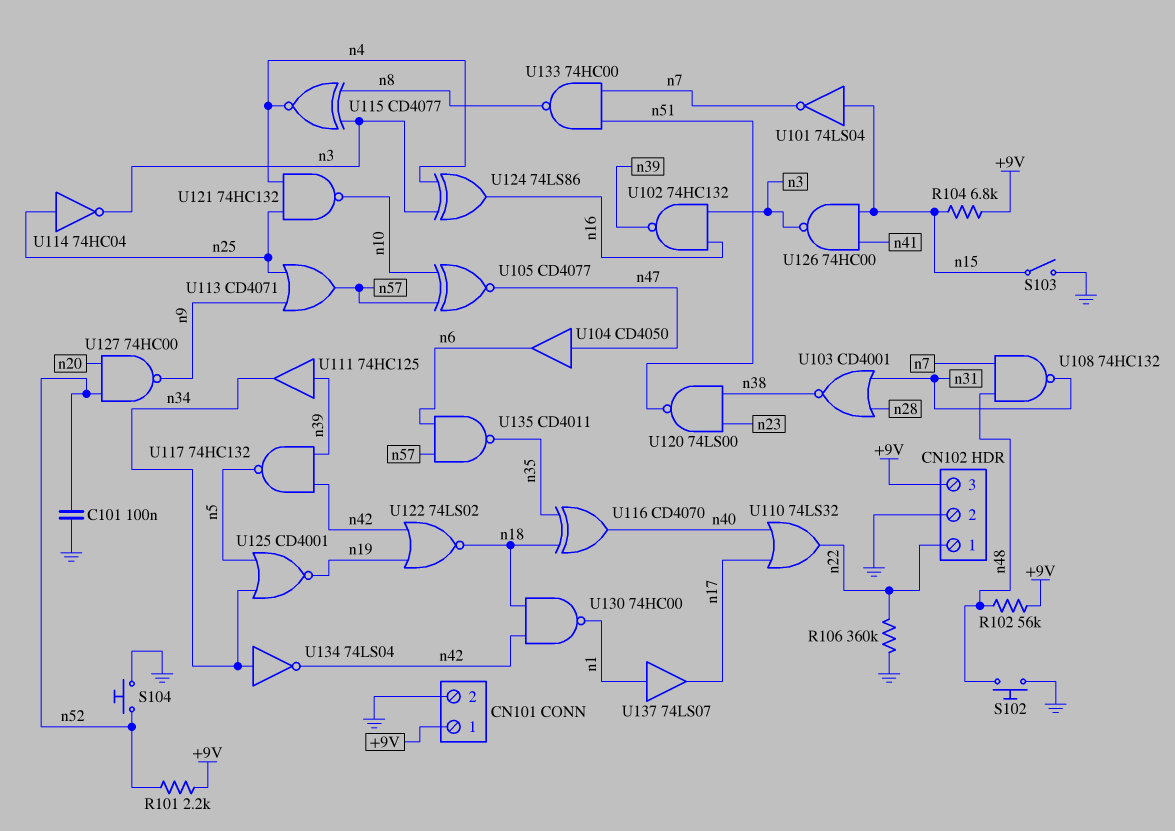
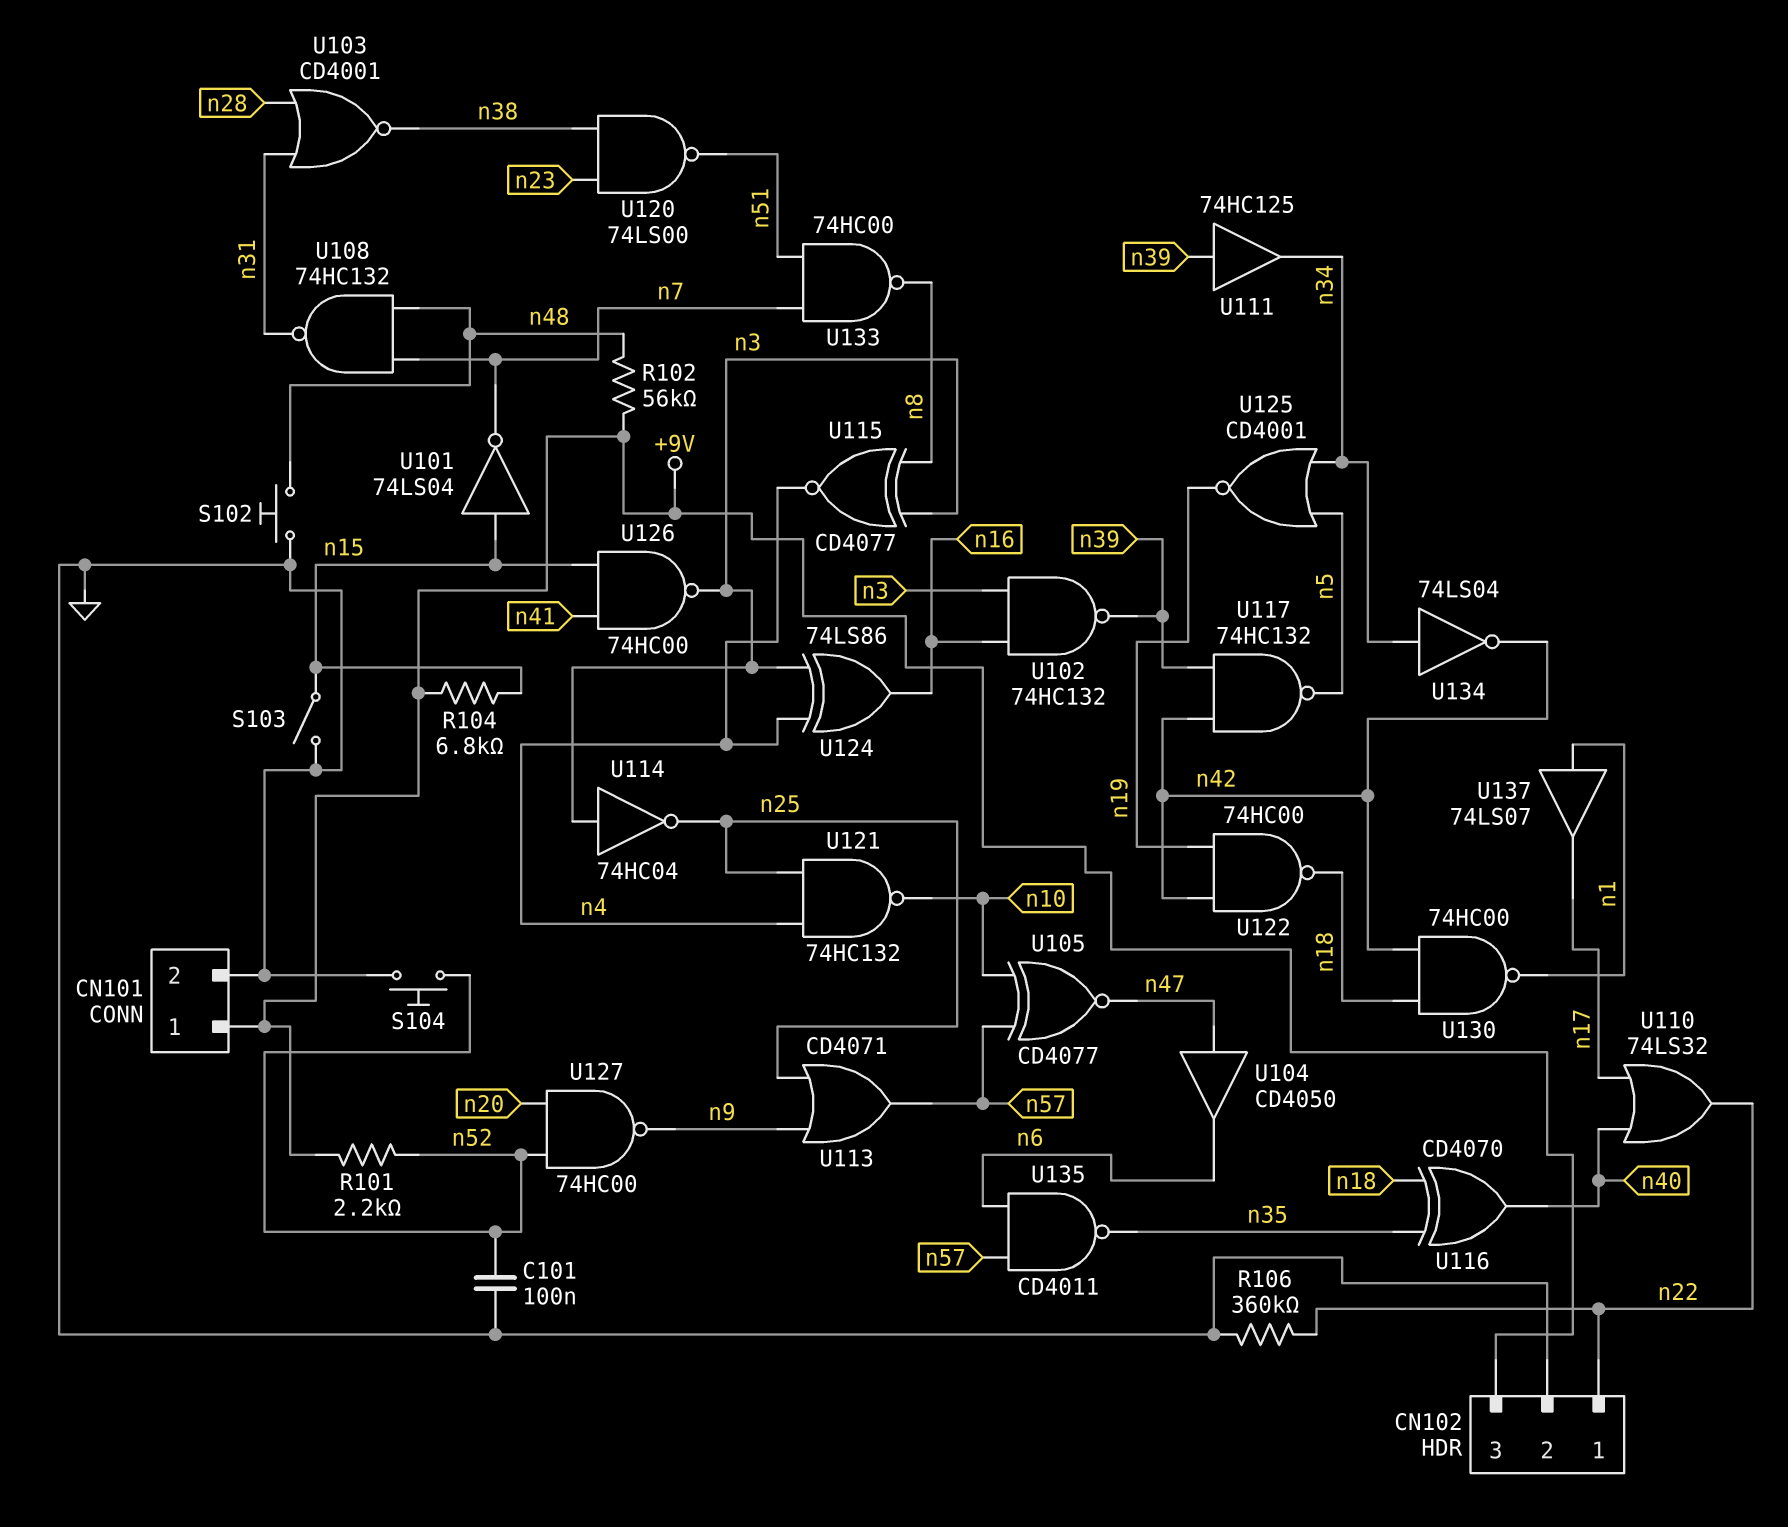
U114: NOT 74HC04 (in n25, out n3) -> NOT 74HC04 (in n3, out n25)
U122: NOR 74LS02 (in n19, in n42, out n18) -> NAND 74HC00 (in n19, in n42, out n18)

